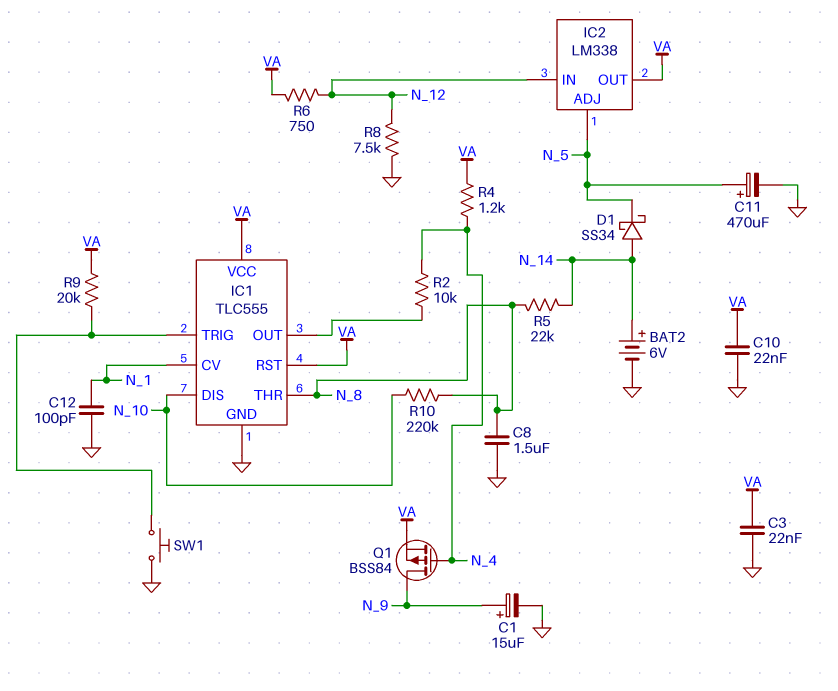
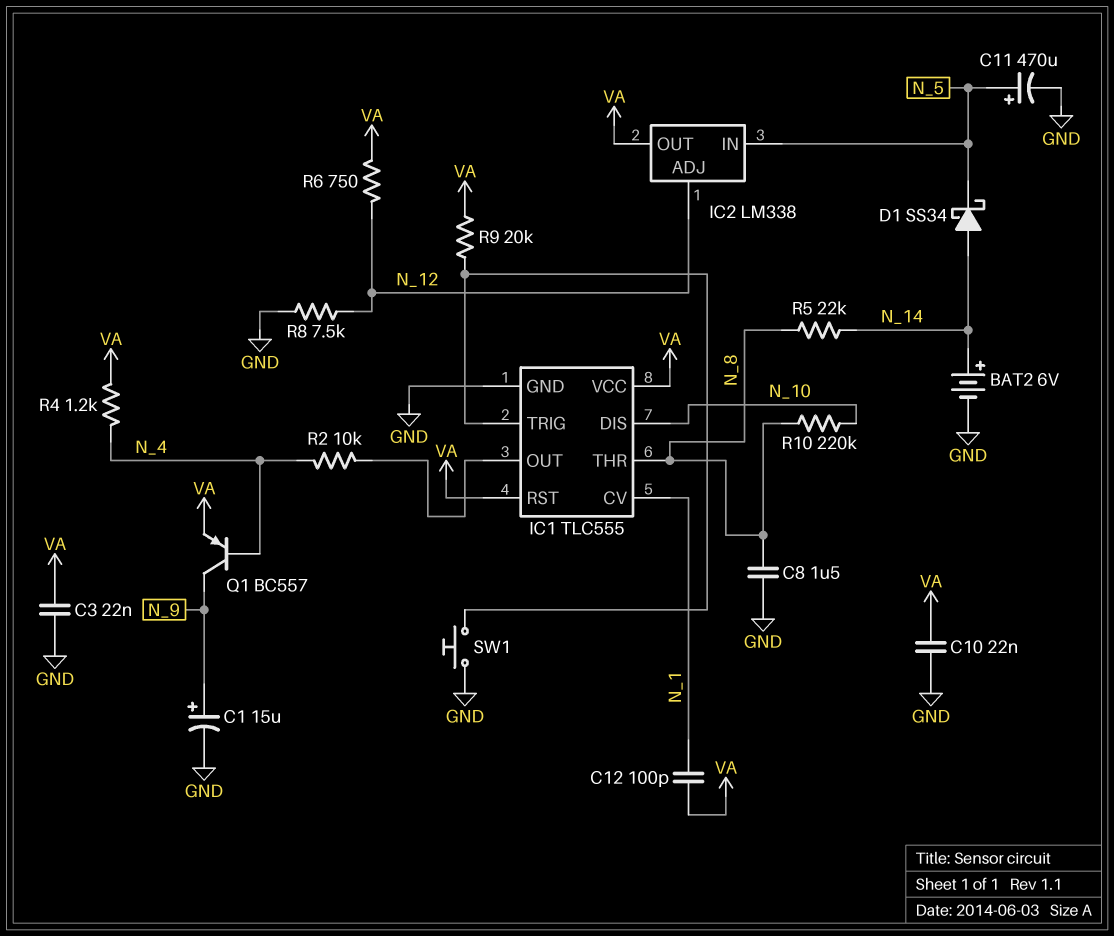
C12: 100pF (GND, N_1) -> 100pF (N_1, VA)
IC2 pin ADJ: N_5 -> N_12
IC2 pin IN: N_12 -> N_5
Q1: PMOS BSS84 (G N_4, D N_9, S VA) -> PNP BC557 (B N_4, C N_9, E VA)

